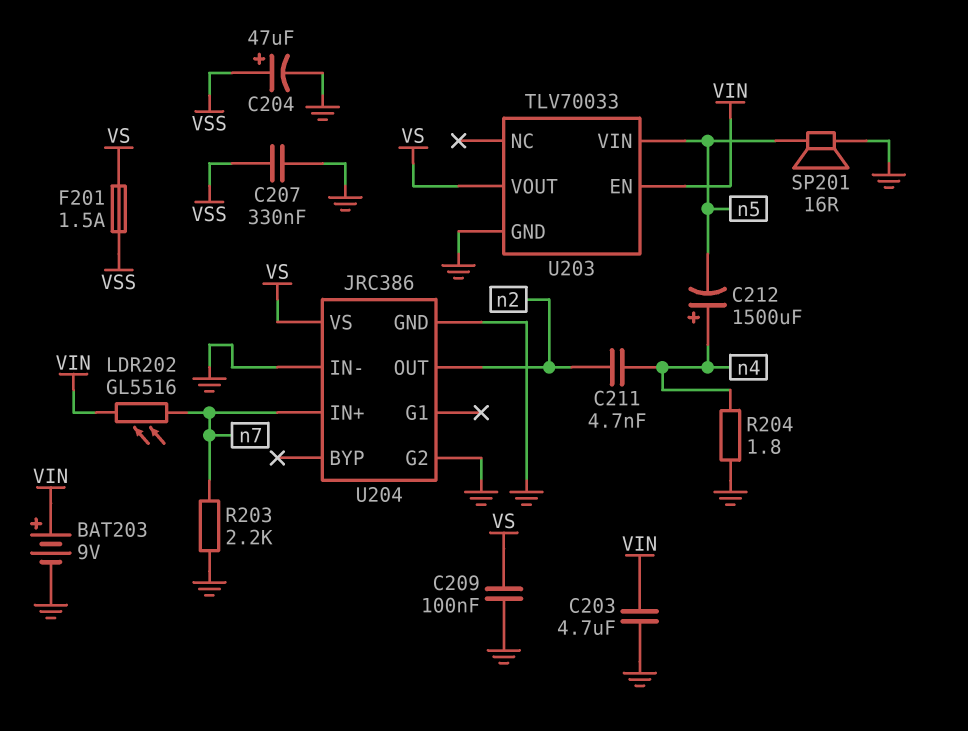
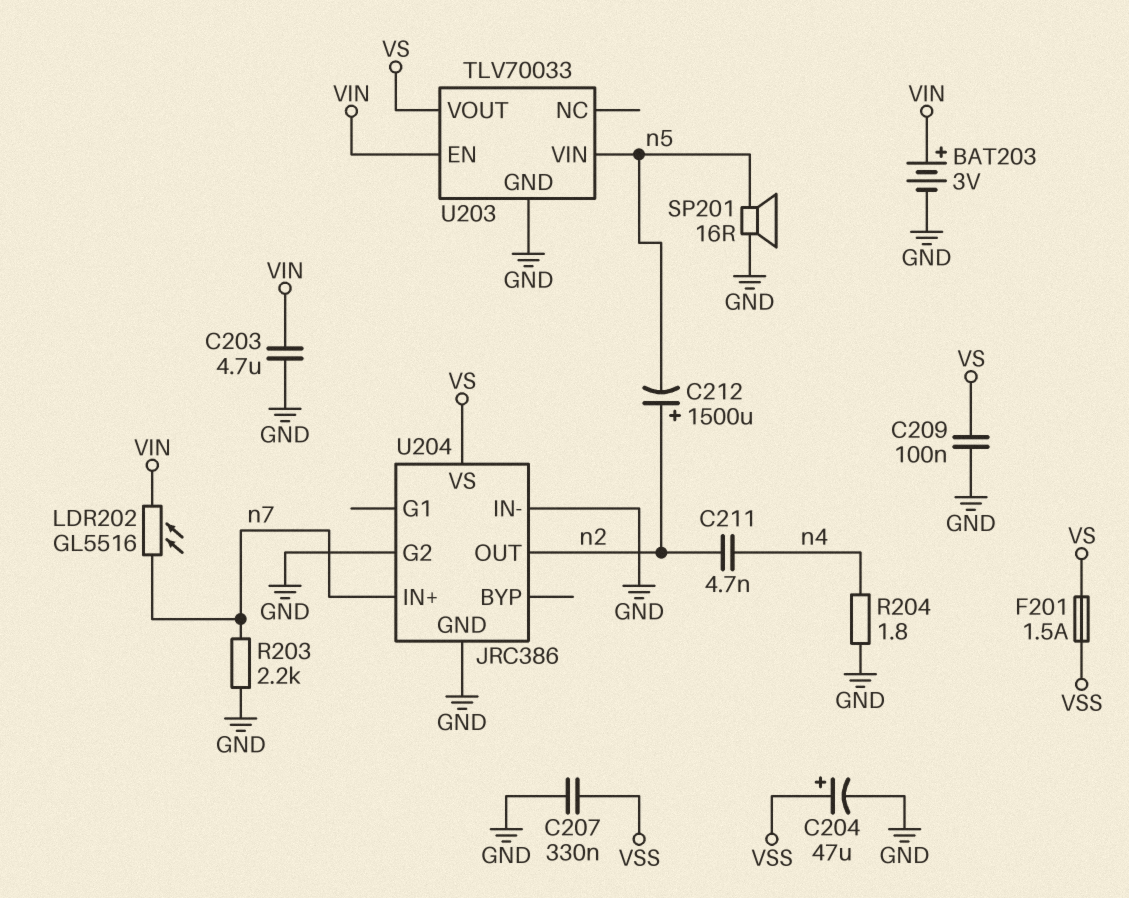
BAT203: 9V (plus VIN, minus GND) -> 3V (plus VIN, minus GND)
C212: 1500uF (plus n4, minus n5) -> 1500uF (plus n2, minus n5)

